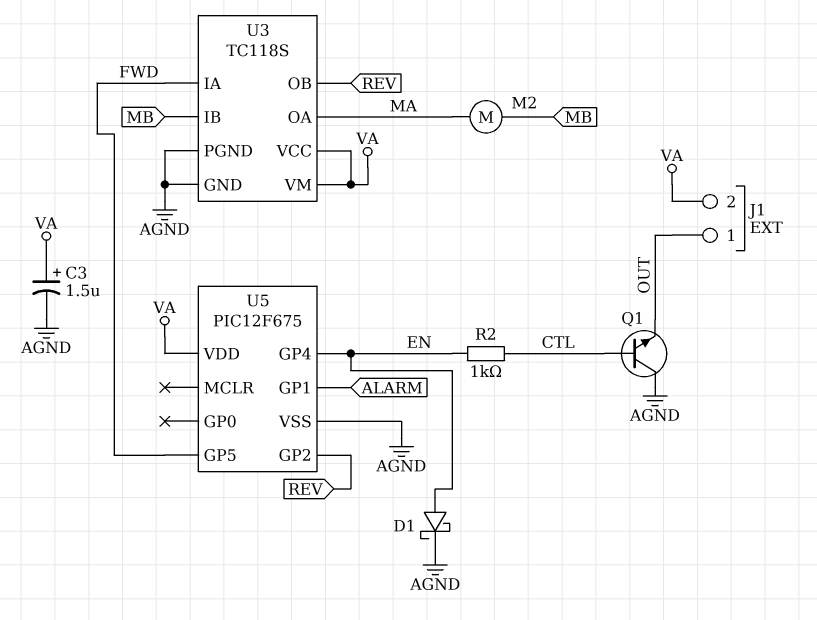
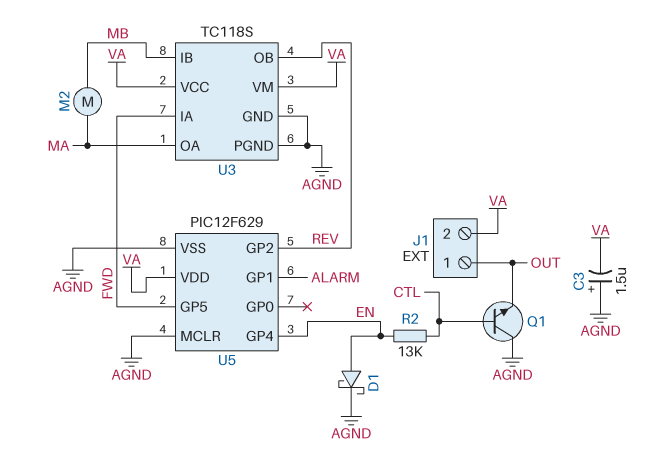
C3: 1.5uF (plus VA, minus AGND) -> 1.5uF (plus AGND, minus VA)
R2: 1k (CTL, EN) -> 13k (CTL, EN)
U5: PIC12F675 -> PIC12F629
U5 pin MCLR: none -> AGND

